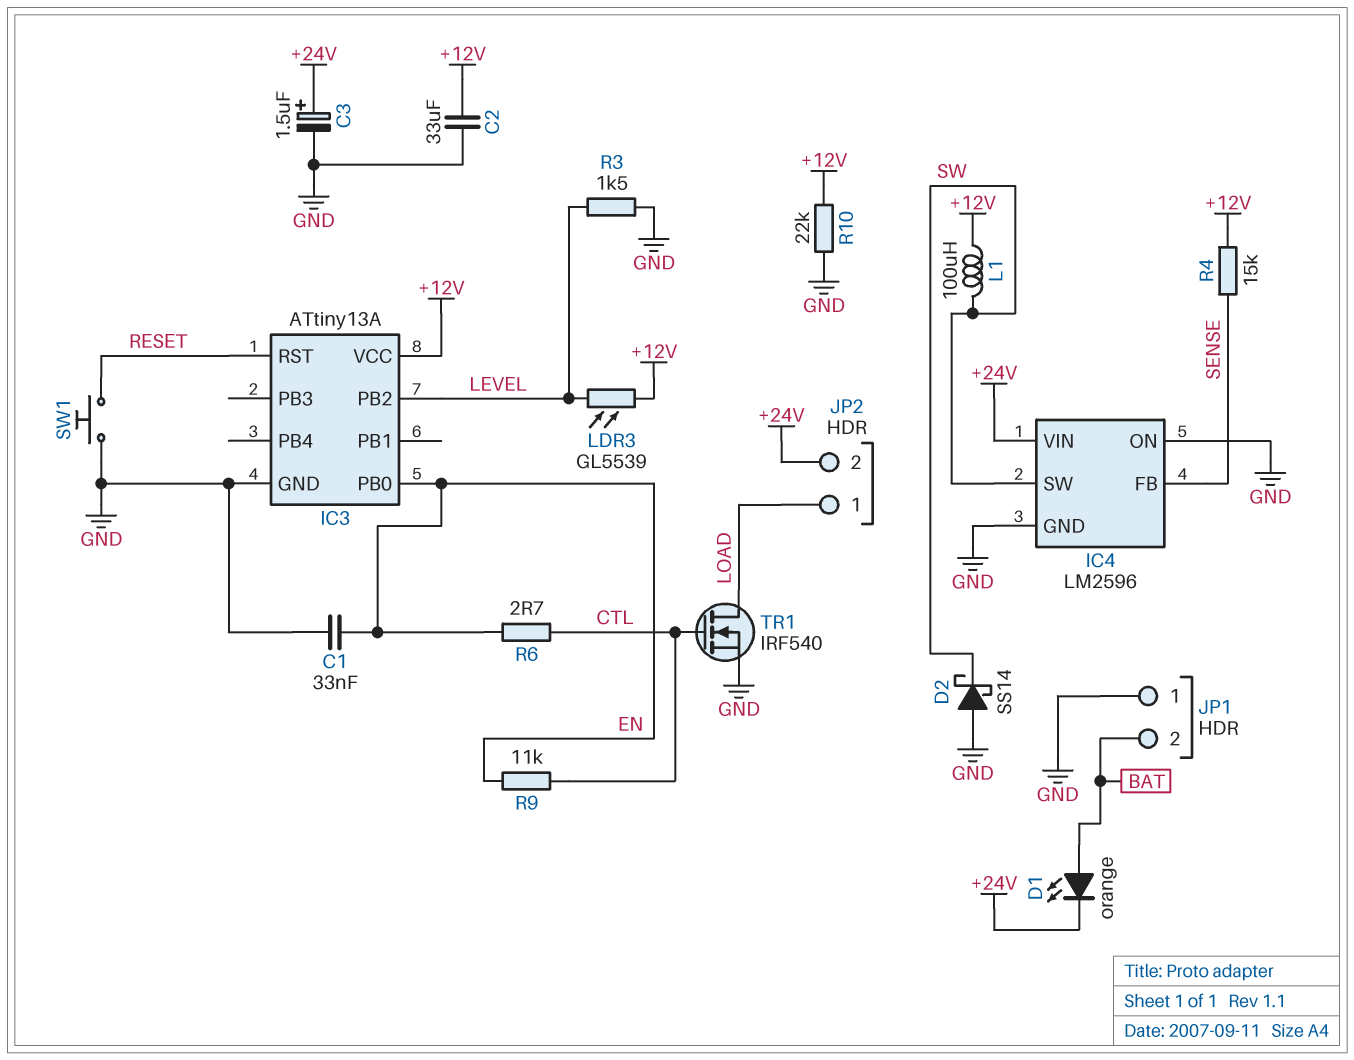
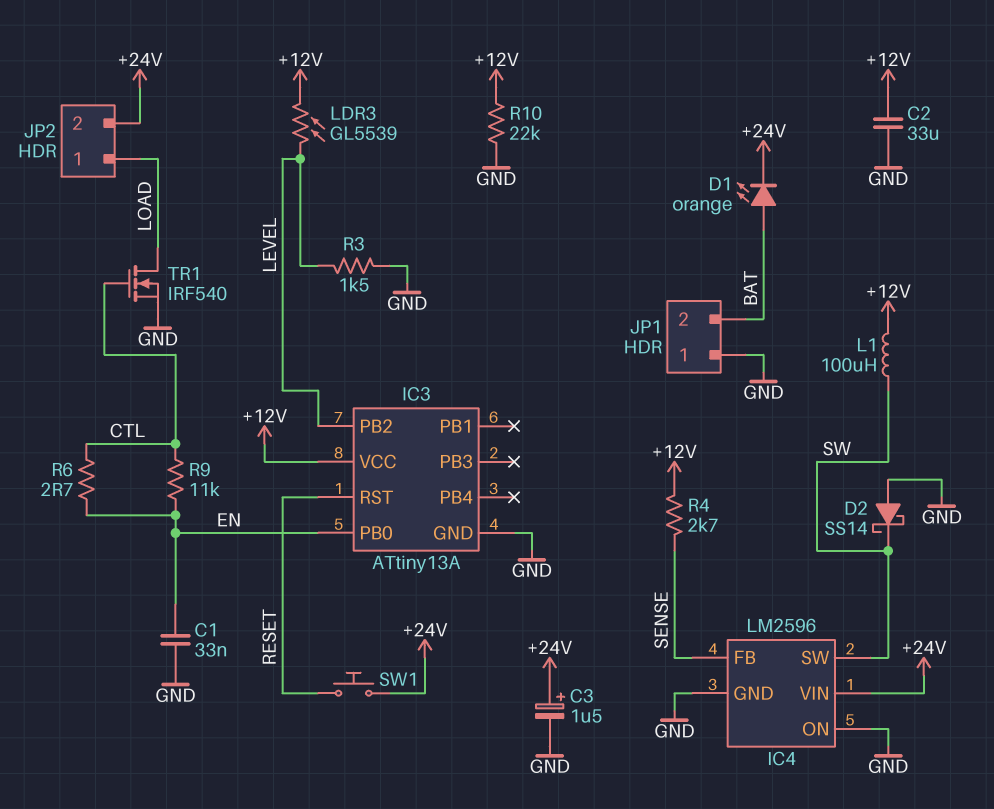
R4: 15k (+12V, SENSE) -> 2.7k (+12V, SENSE)
SW1: button (GND, RESET) -> button (+24V, RESET)

